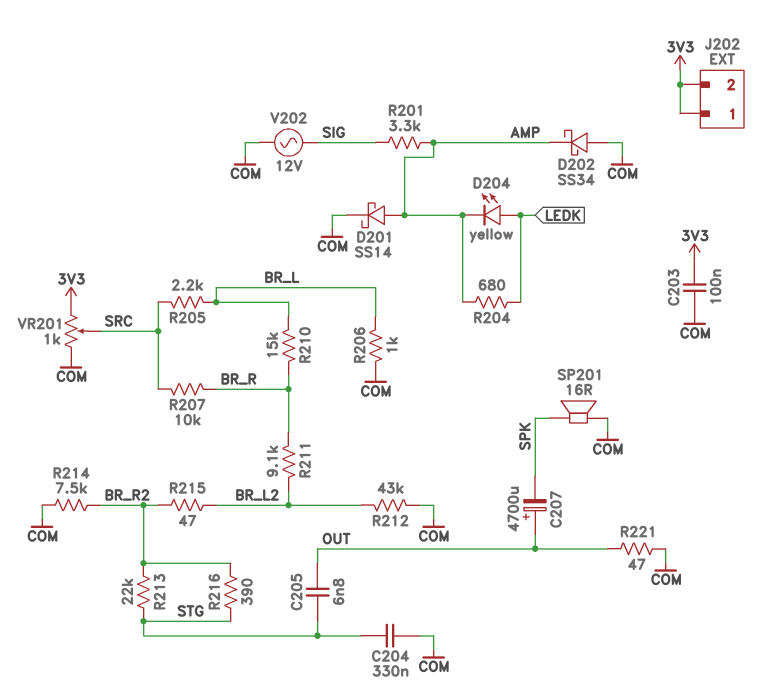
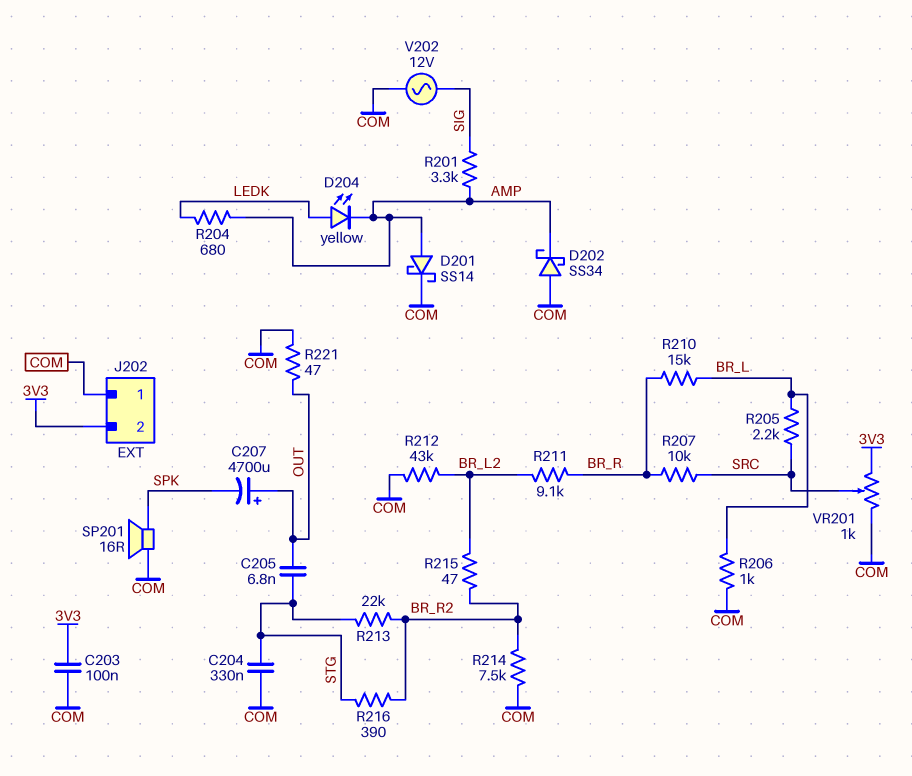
J202 pin 1: 3V3 -> COM

